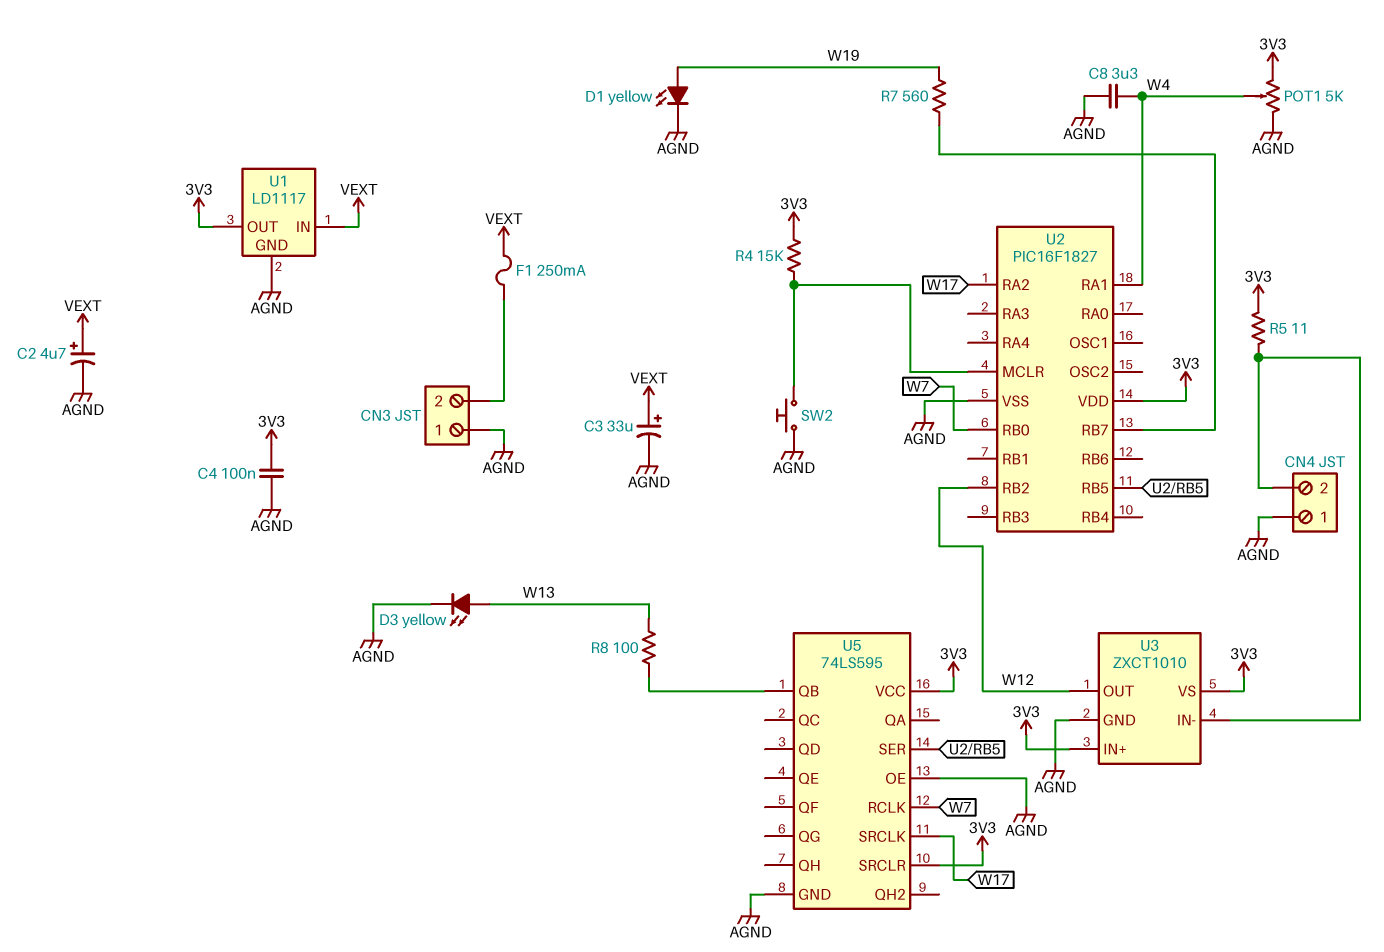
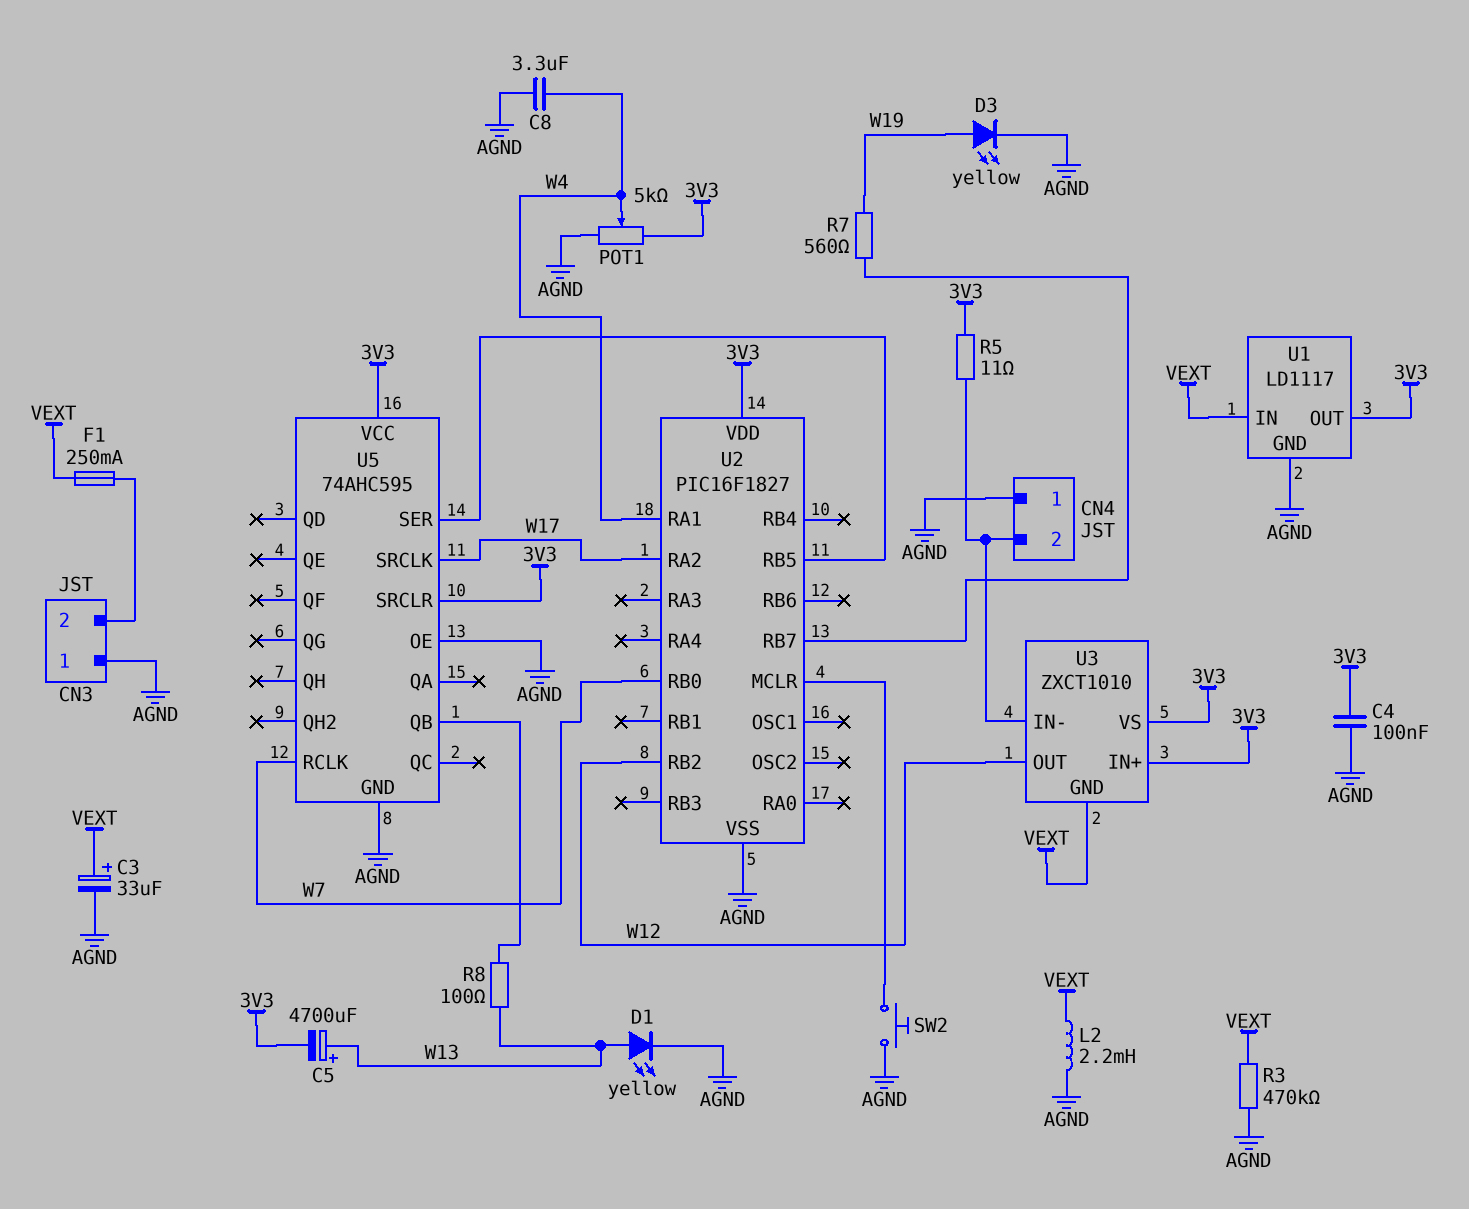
C2: 4.7uF (plus VEXT, minus AGND) -> none
C5: none -> 4700uF (plus W13, minus 3V3)
D1: LED yellow (A W19, K AGND) -> LED yellow (A W13, K AGND)
D3: LED yellow (A W13, K AGND) -> LED yellow (A W19, K AGND)
L2: none -> 2.2mH (AGND, VEXT)
R3: none -> 470k (AGND, VEXT)
R4: 15k (3V3, U2/MCLR) -> none
U3 pin GND: AGND -> VEXT
U5: 74LS595 -> 74AHC595

